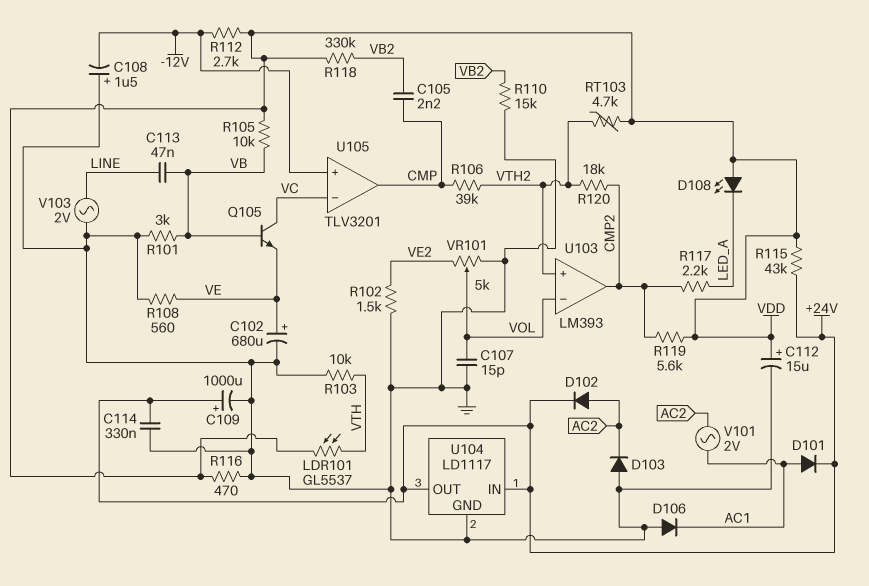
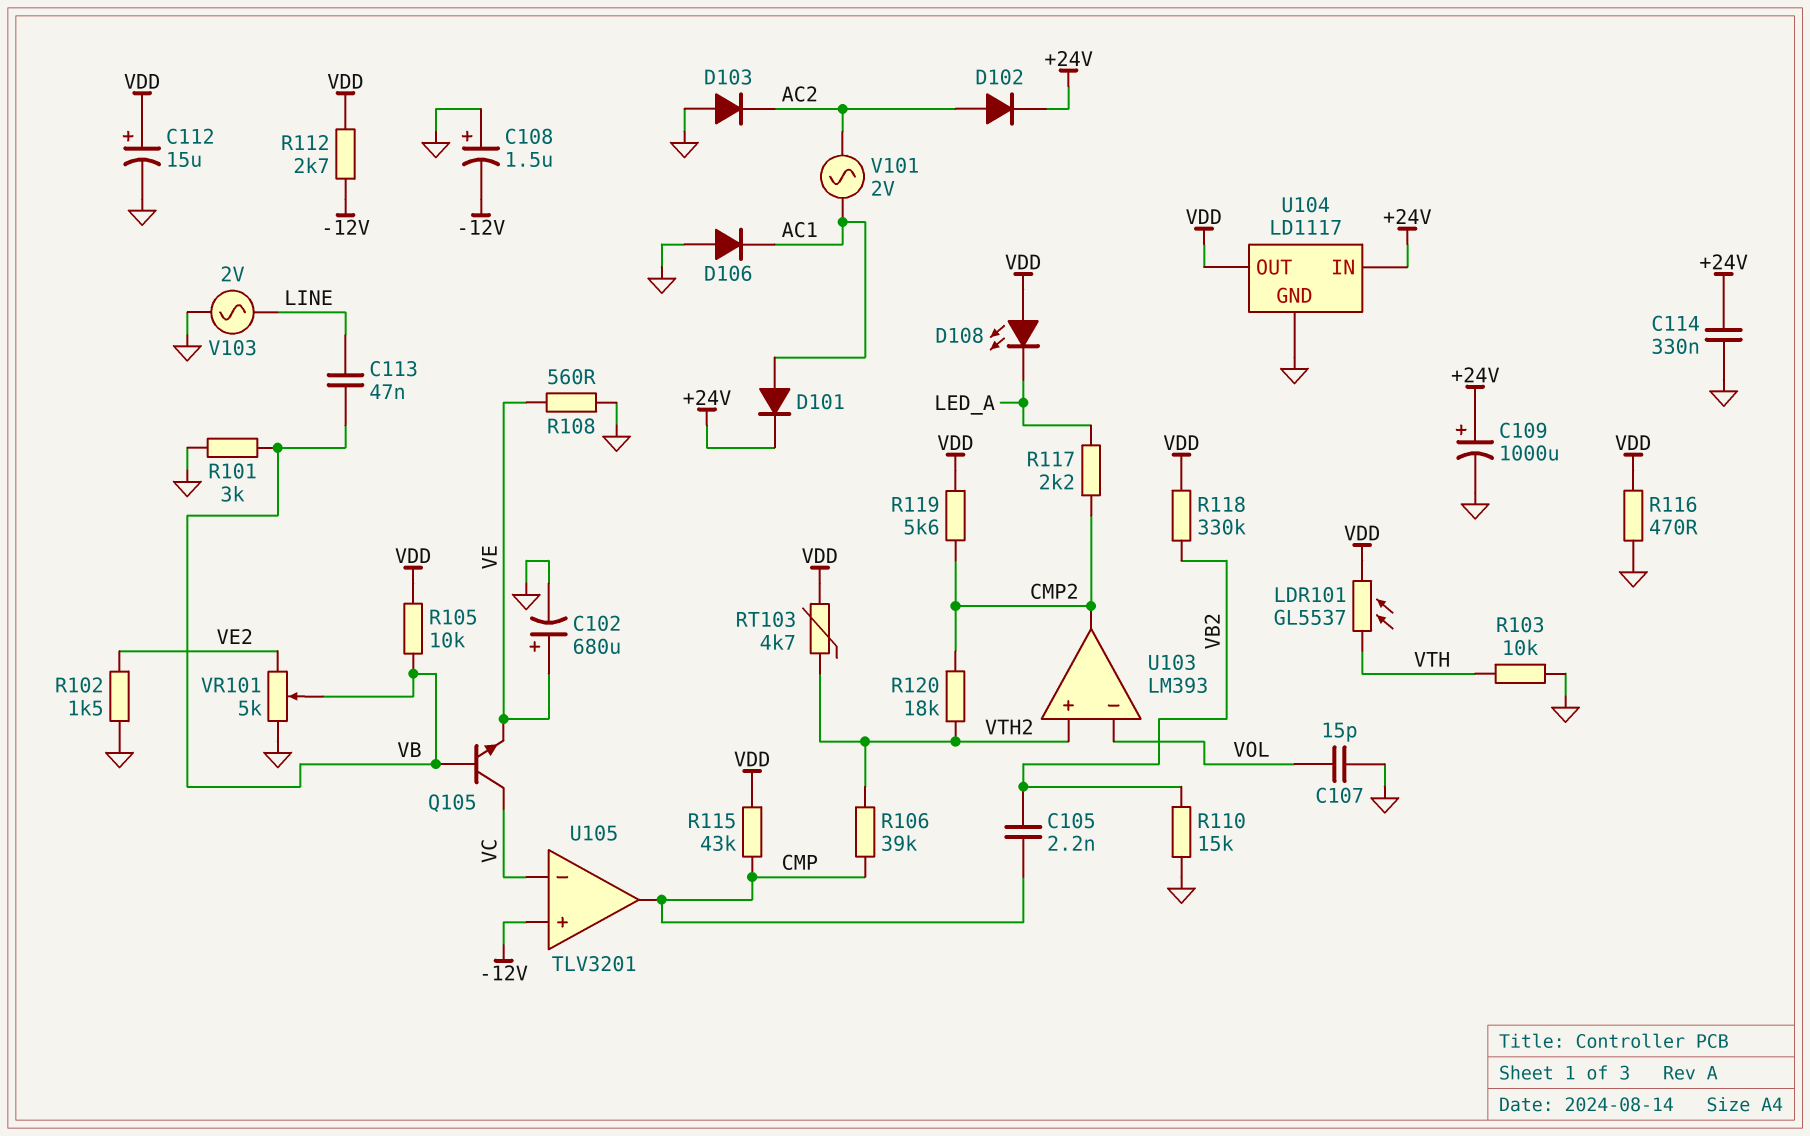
R115: 43k (+24V, VDD) -> 43k (CMP, VDD)
U104 pin OUT: +24V -> VDD
VR101: 5k (GND, VE2, wiper VOL) -> 5k (GND, VE2, wiper VB)

